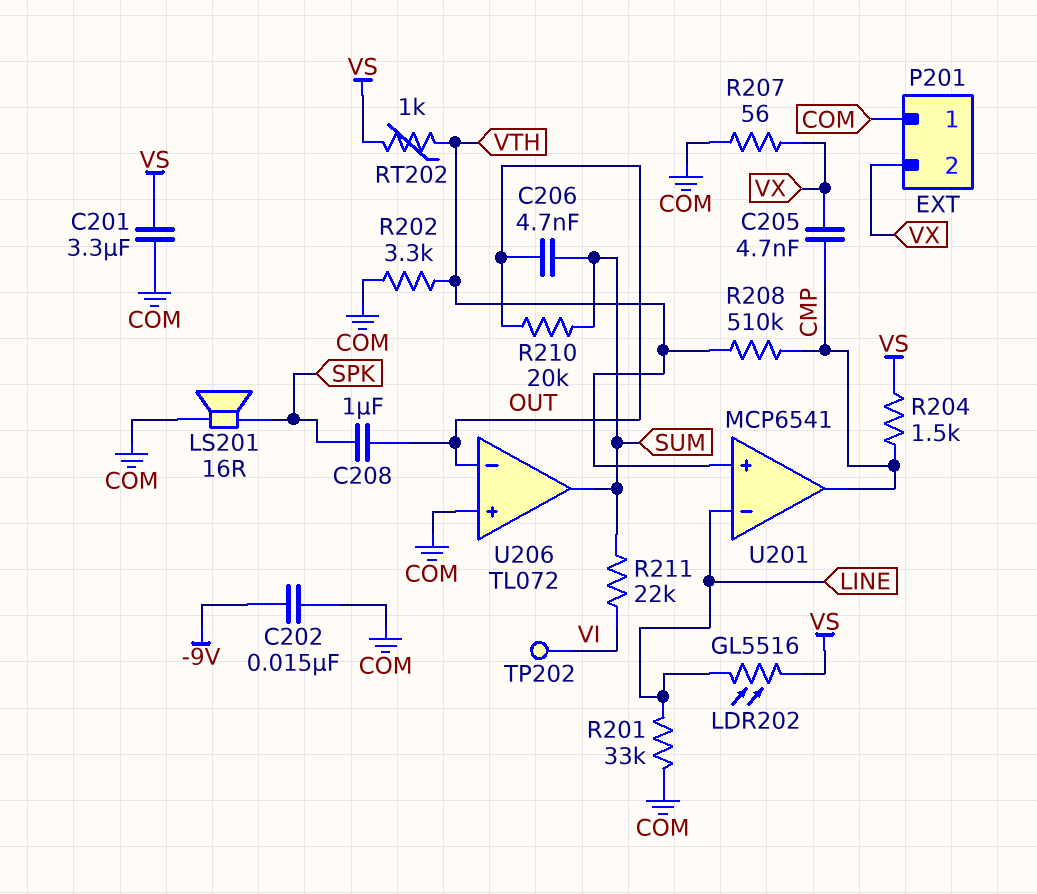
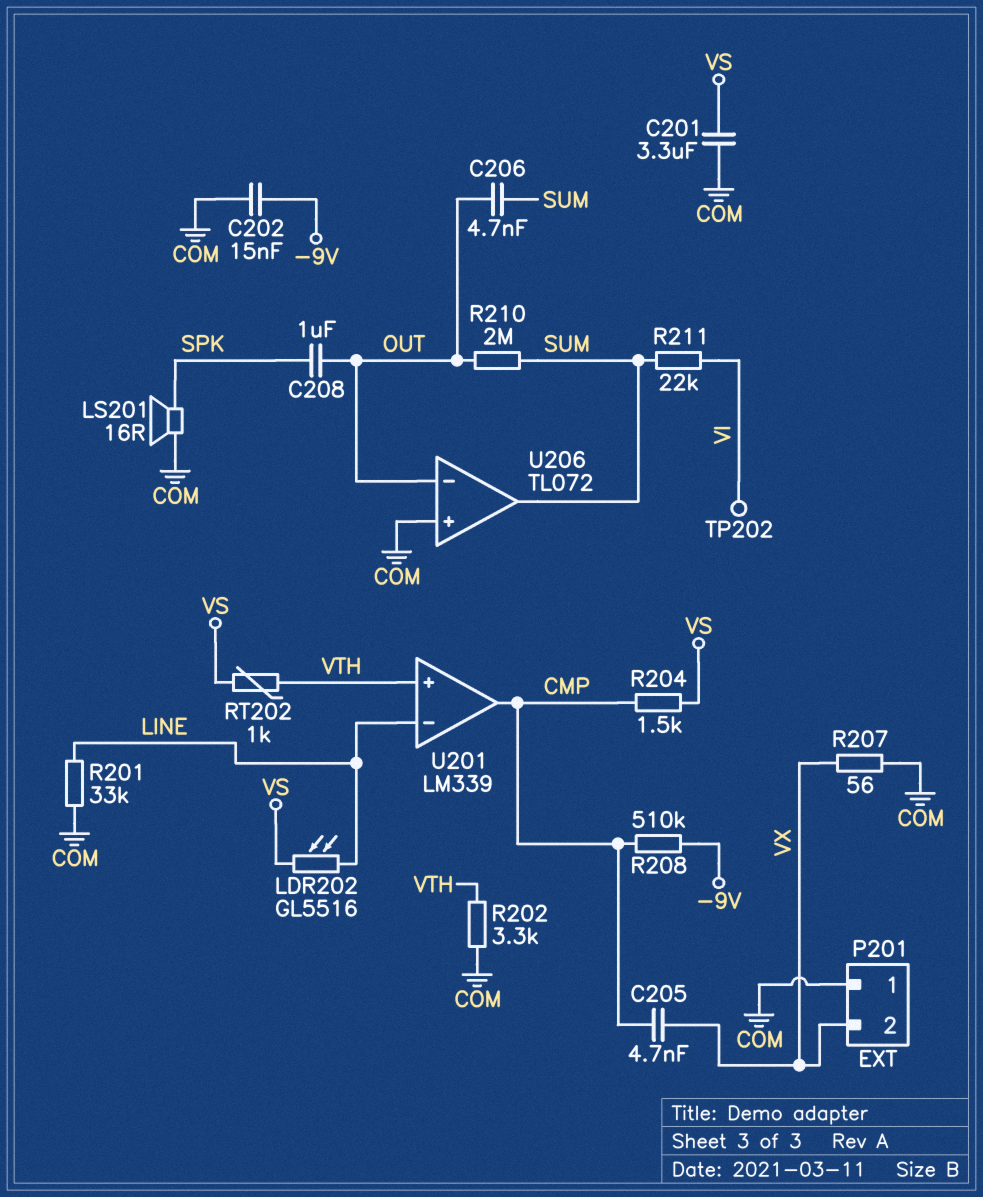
R208: 510k (CMP, VTH) -> 510k (-9V, CMP)
R210: 20k (OUT, SUM) -> 2M (OUT, SUM)
U201: MCP6541 -> LM339

